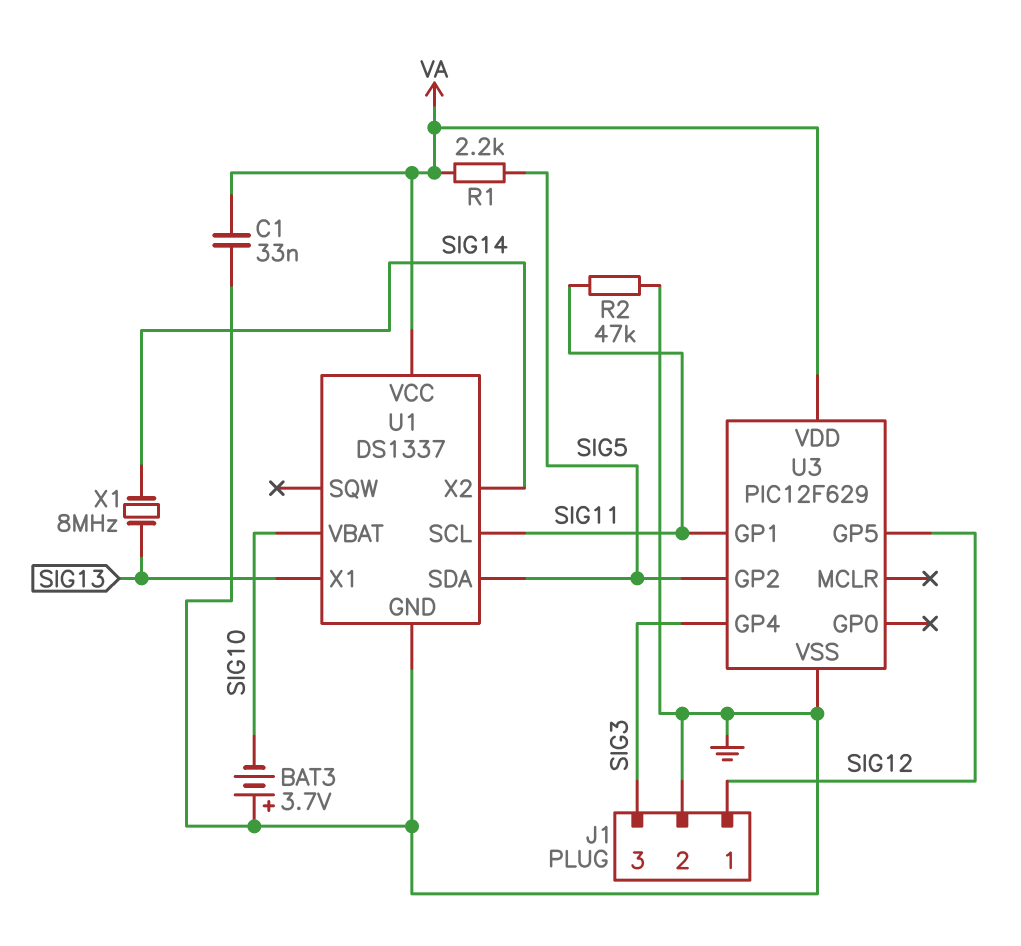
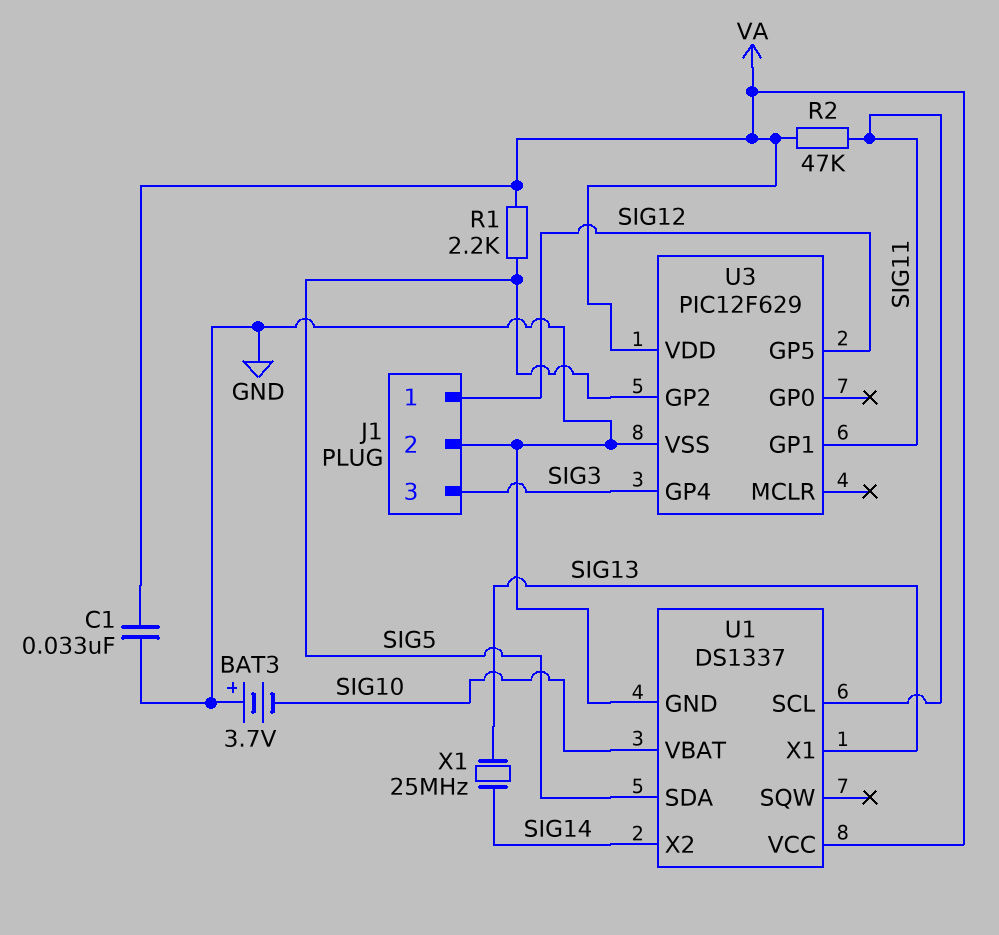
R2: 47k (GND, SIG11) -> 47k (SIG11, VA)
X1: 8MHz (SIG13, SIG14) -> 25MHz (SIG13, SIG14)

